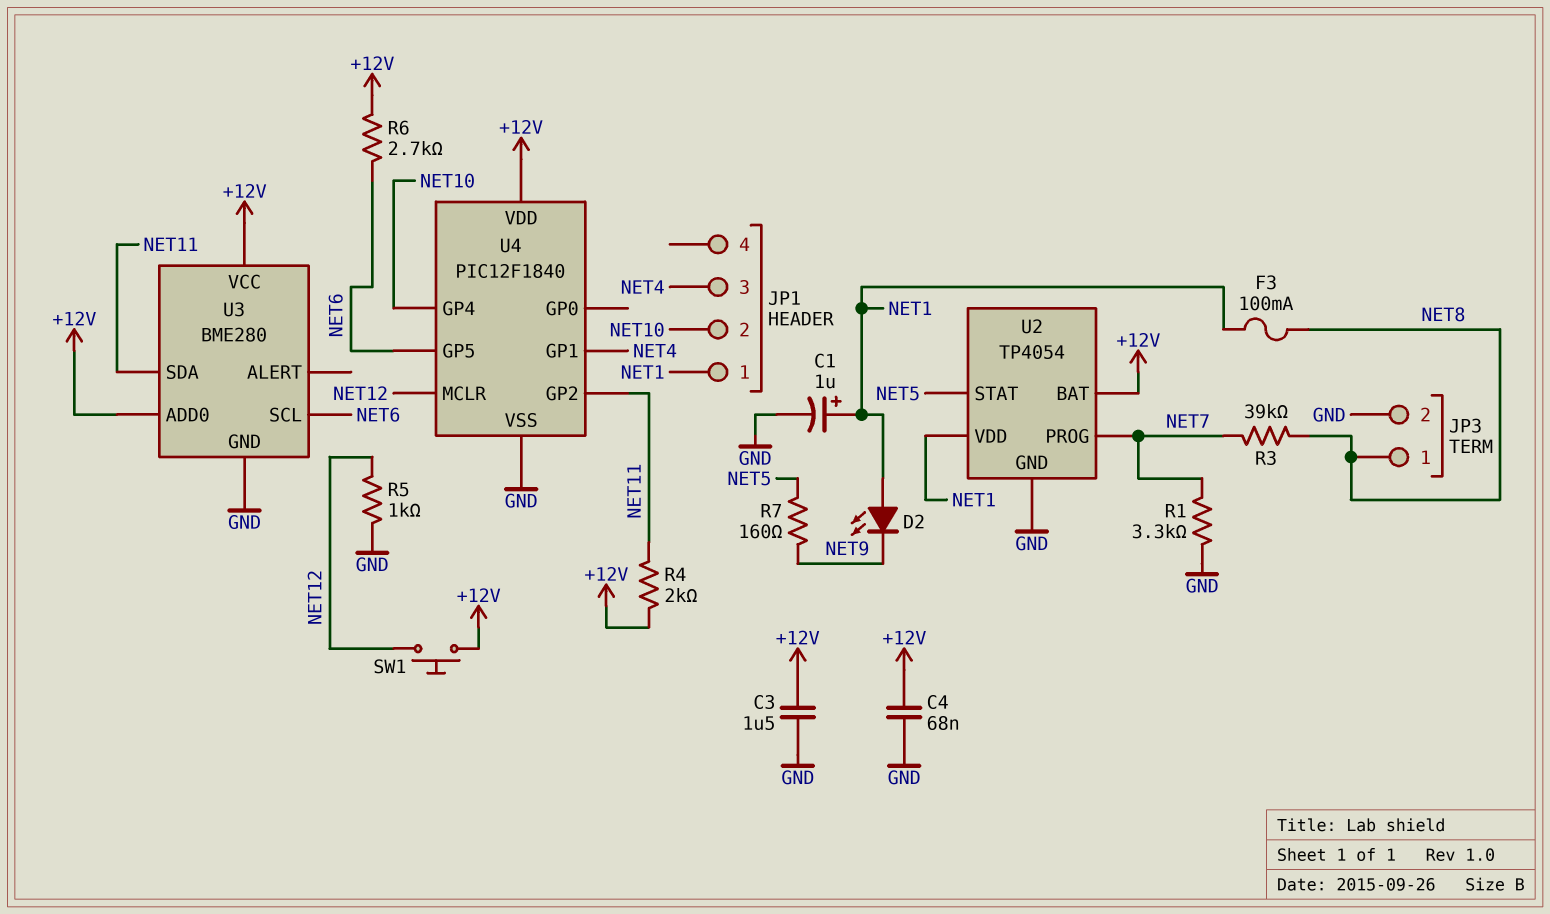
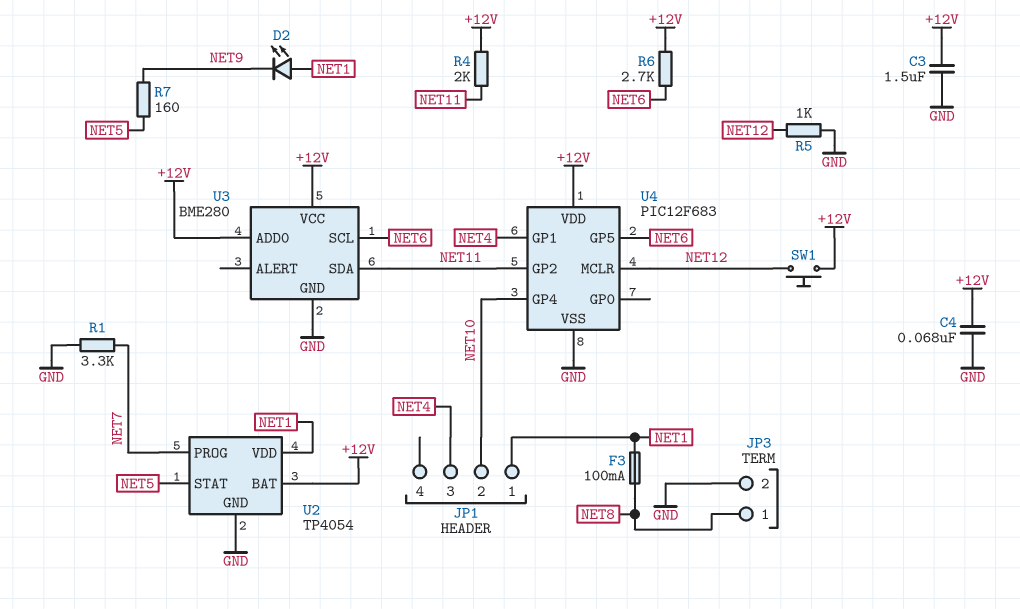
C1: 1uF (plus NET1, minus GND) -> none
R3: 39k (NET7, NET8) -> none
U4: PIC12F1840 -> PIC12F683

